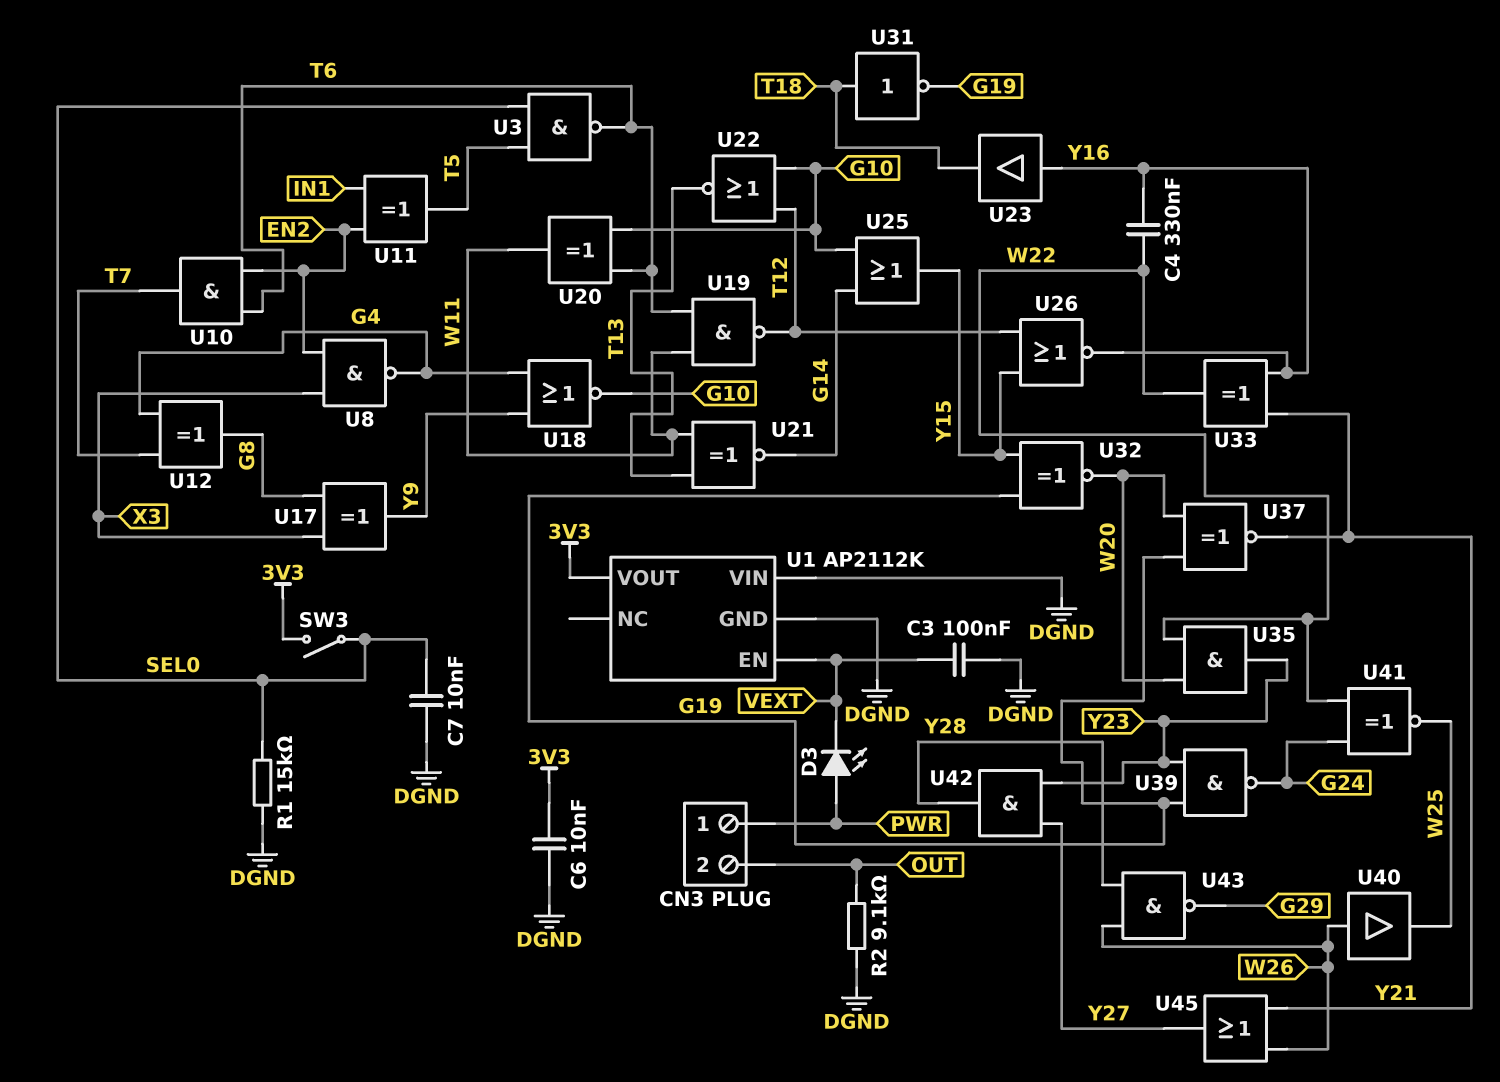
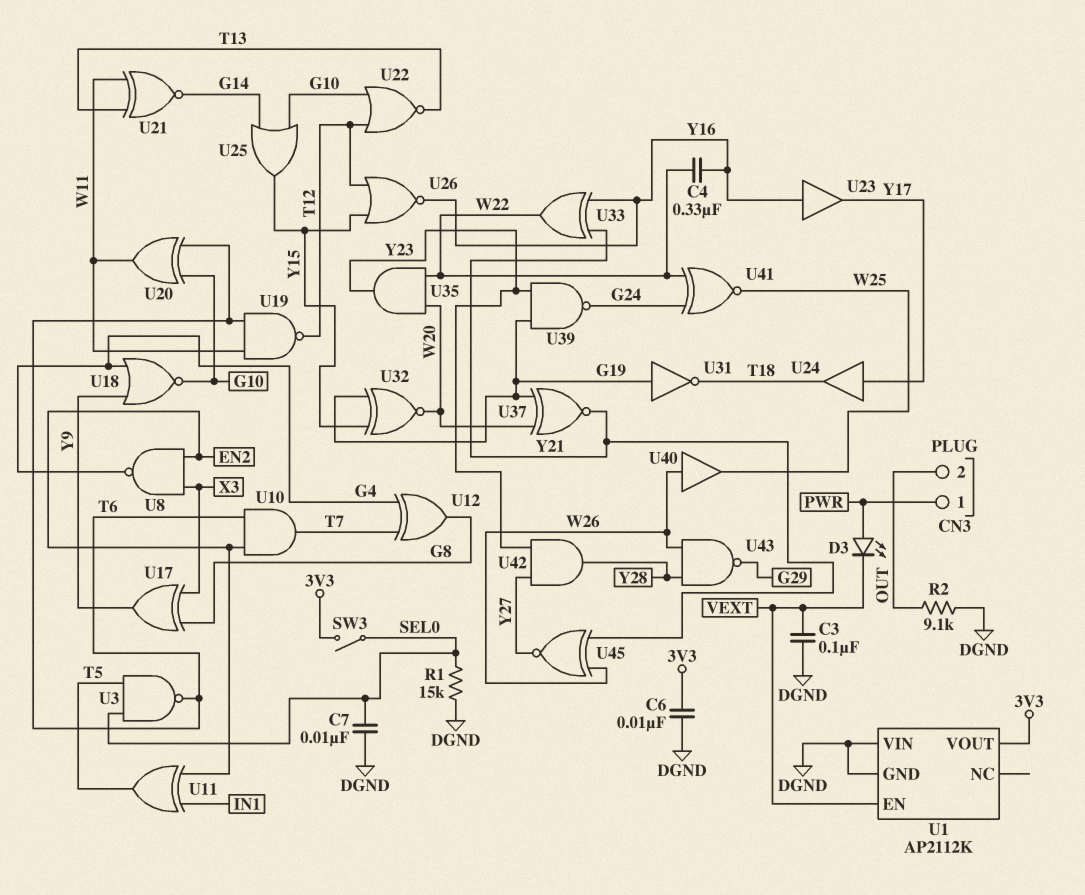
U23: buffer (in Y16, out T18) -> buffer (in Y16, out Y17)
U24: none -> buffer (in Y17, out T18)
U31: NOT (in T18, out G19) -> NOT (in G19, out T18)
U45: OR (in W26, in Y21, out Y27) -> XNOR (in W26, in Y21, out Y27)

